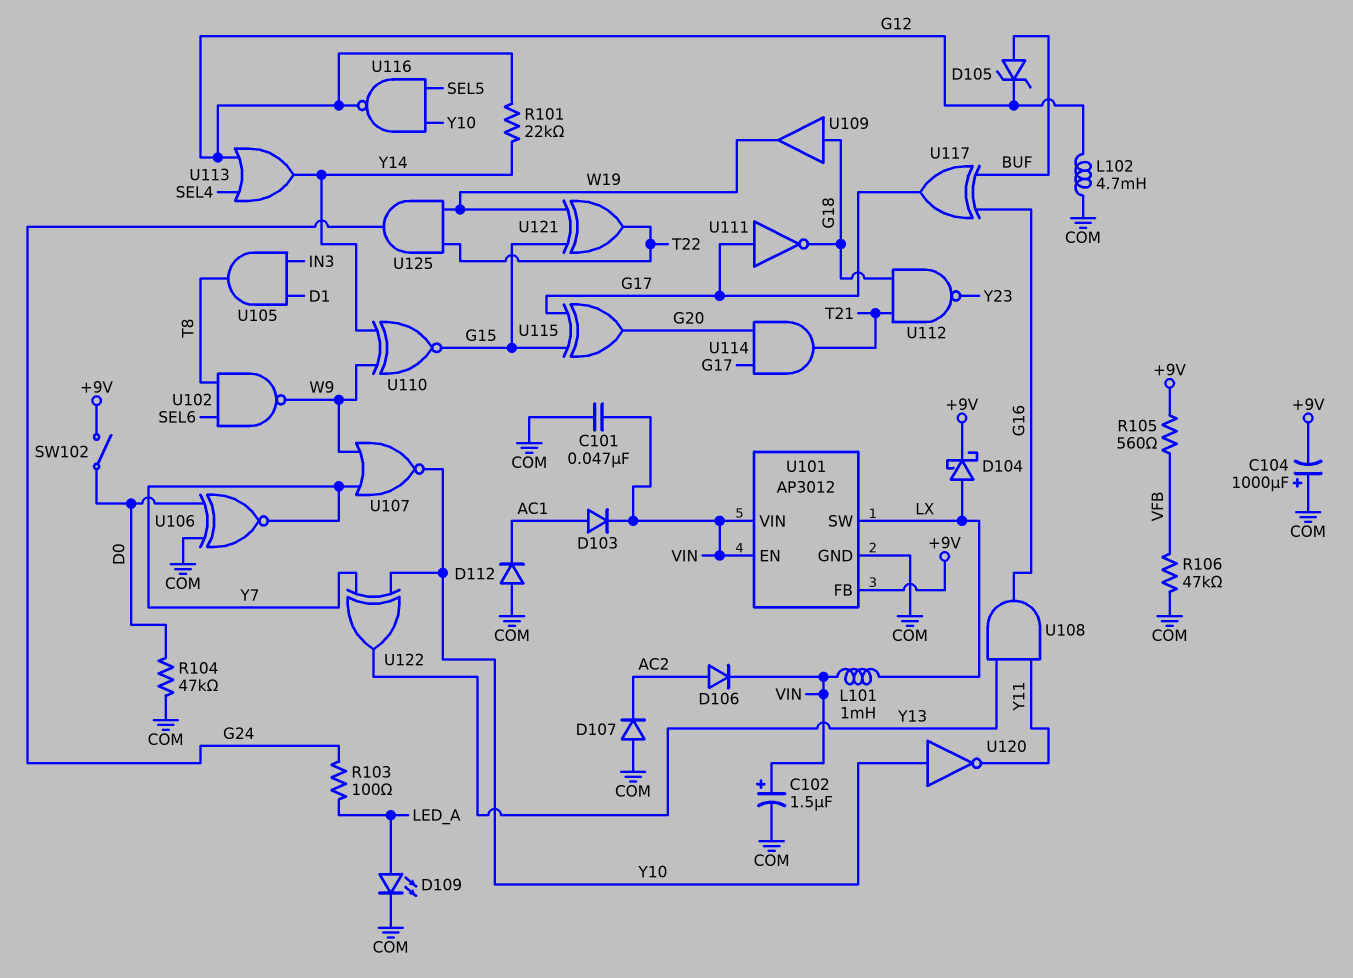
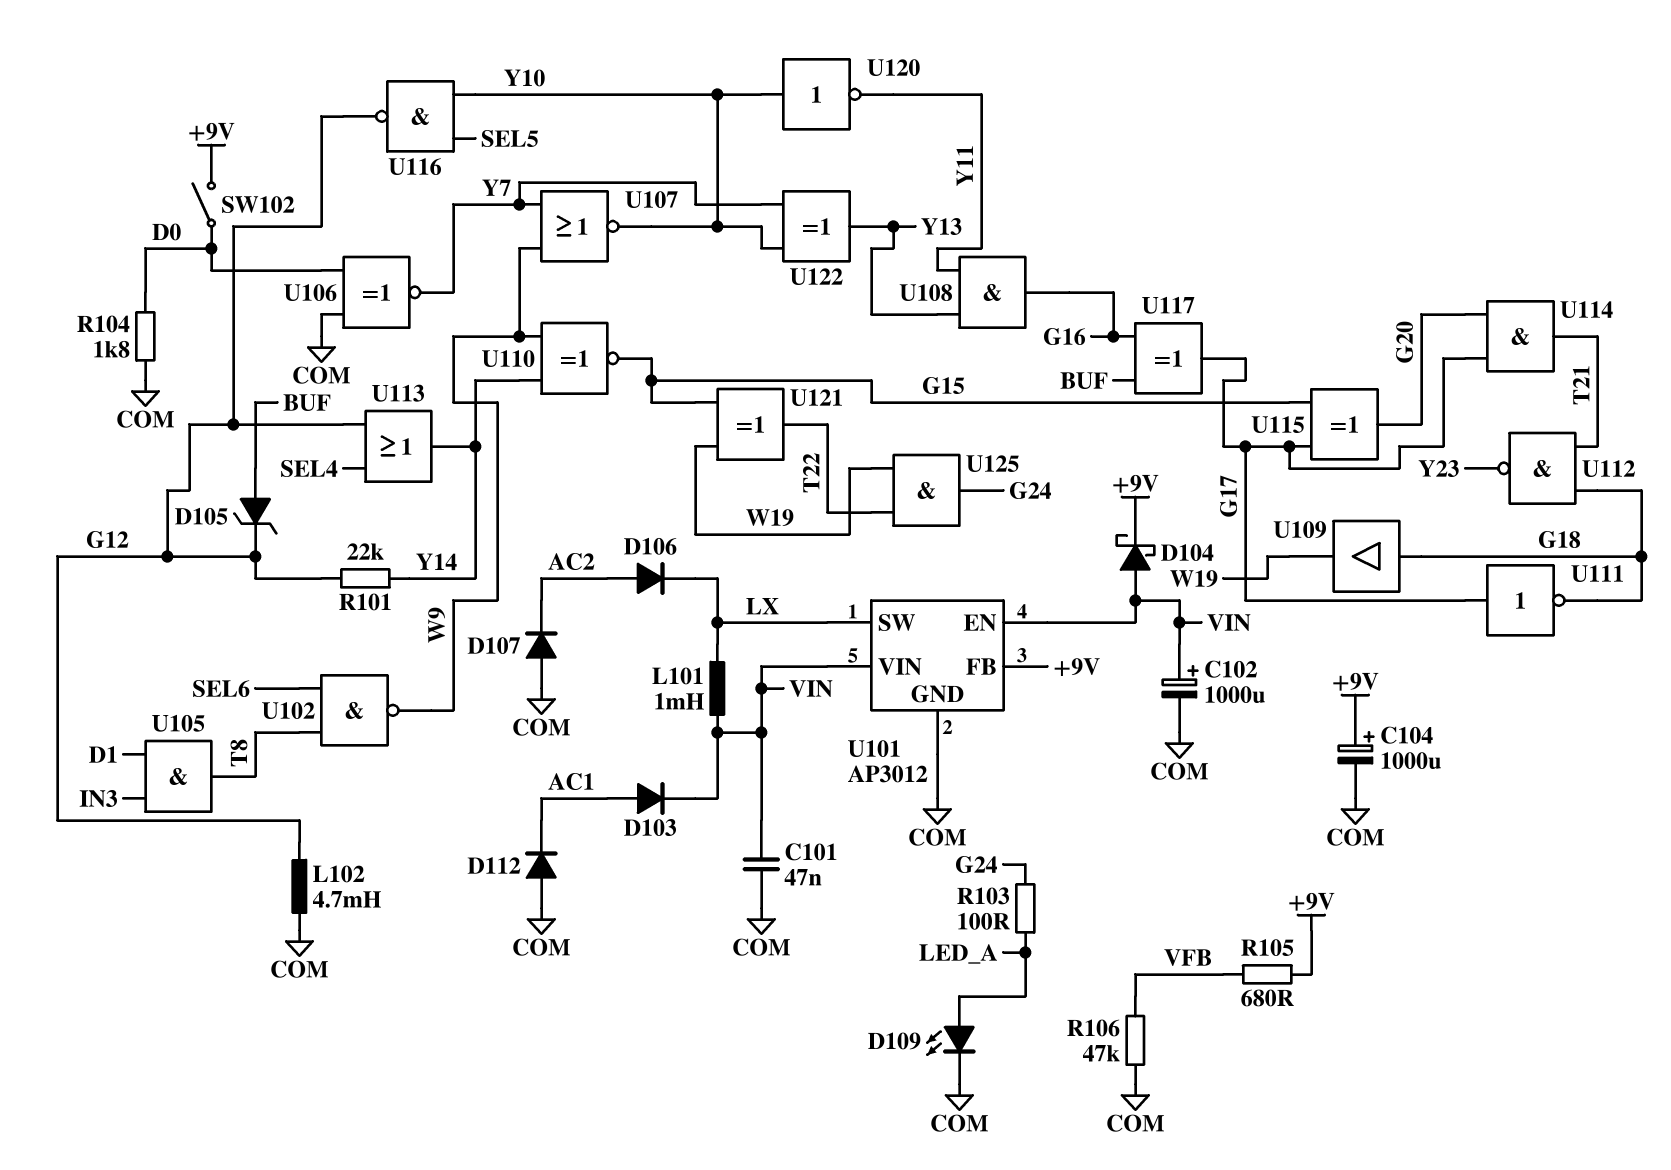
C102: 1.5uF (plus VIN, minus COM) -> 1000uF (plus VIN, minus COM)
C104: 1000uF (plus COM, minus +9V) -> 1000uF (plus +9V, minus COM)
D104: schottky (A LX, K +9V) -> schottky (A VIN, K +9V)
D106: diode (A AC2, K VIN) -> diode (A AC2, K LX)
R104: 47k (COM, D0) -> 1.8k (COM, D0)
R105: 560 (+9V, VFB) -> 680 (+9V, VFB)

